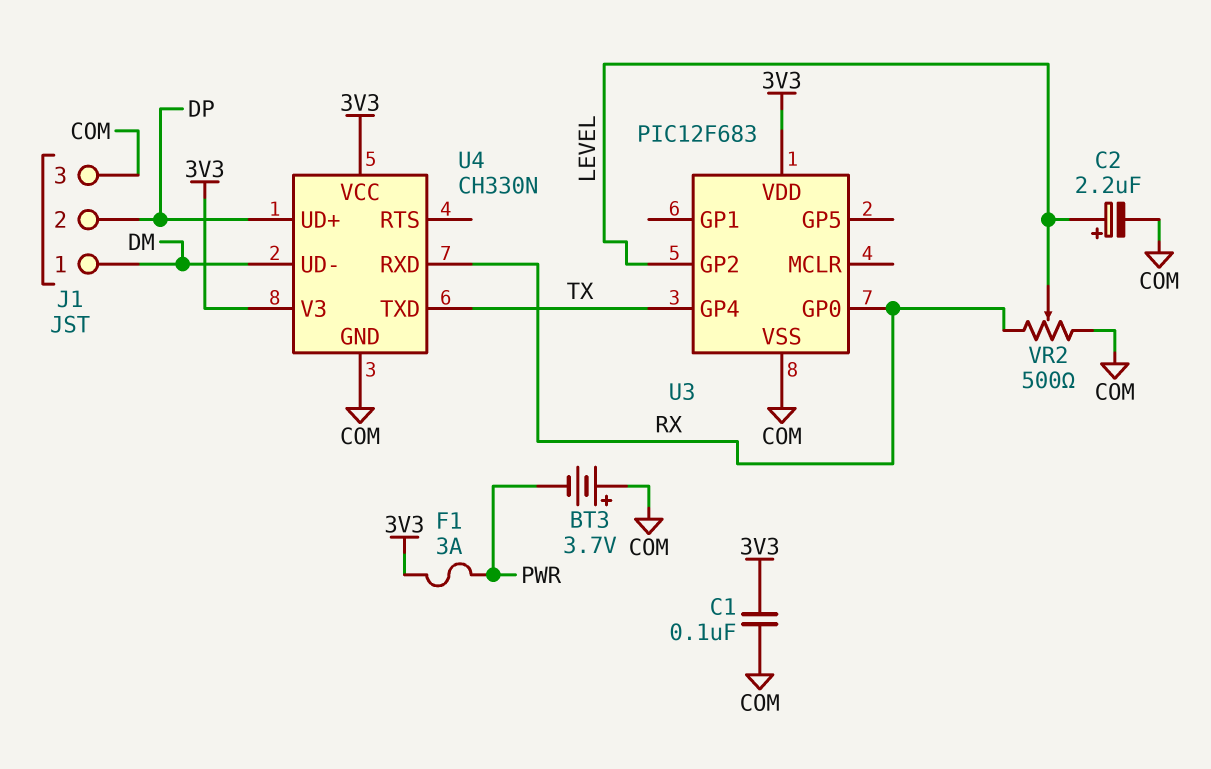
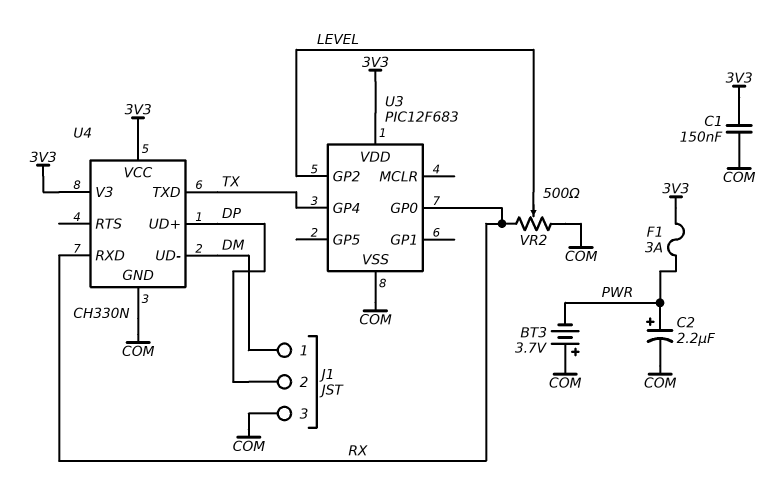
C1: 100nF (3V3, COM) -> 150nF (3V3, COM)
C2: 2.2uF (plus LEVEL, minus COM) -> 2.2uF (plus PWR, minus COM)

